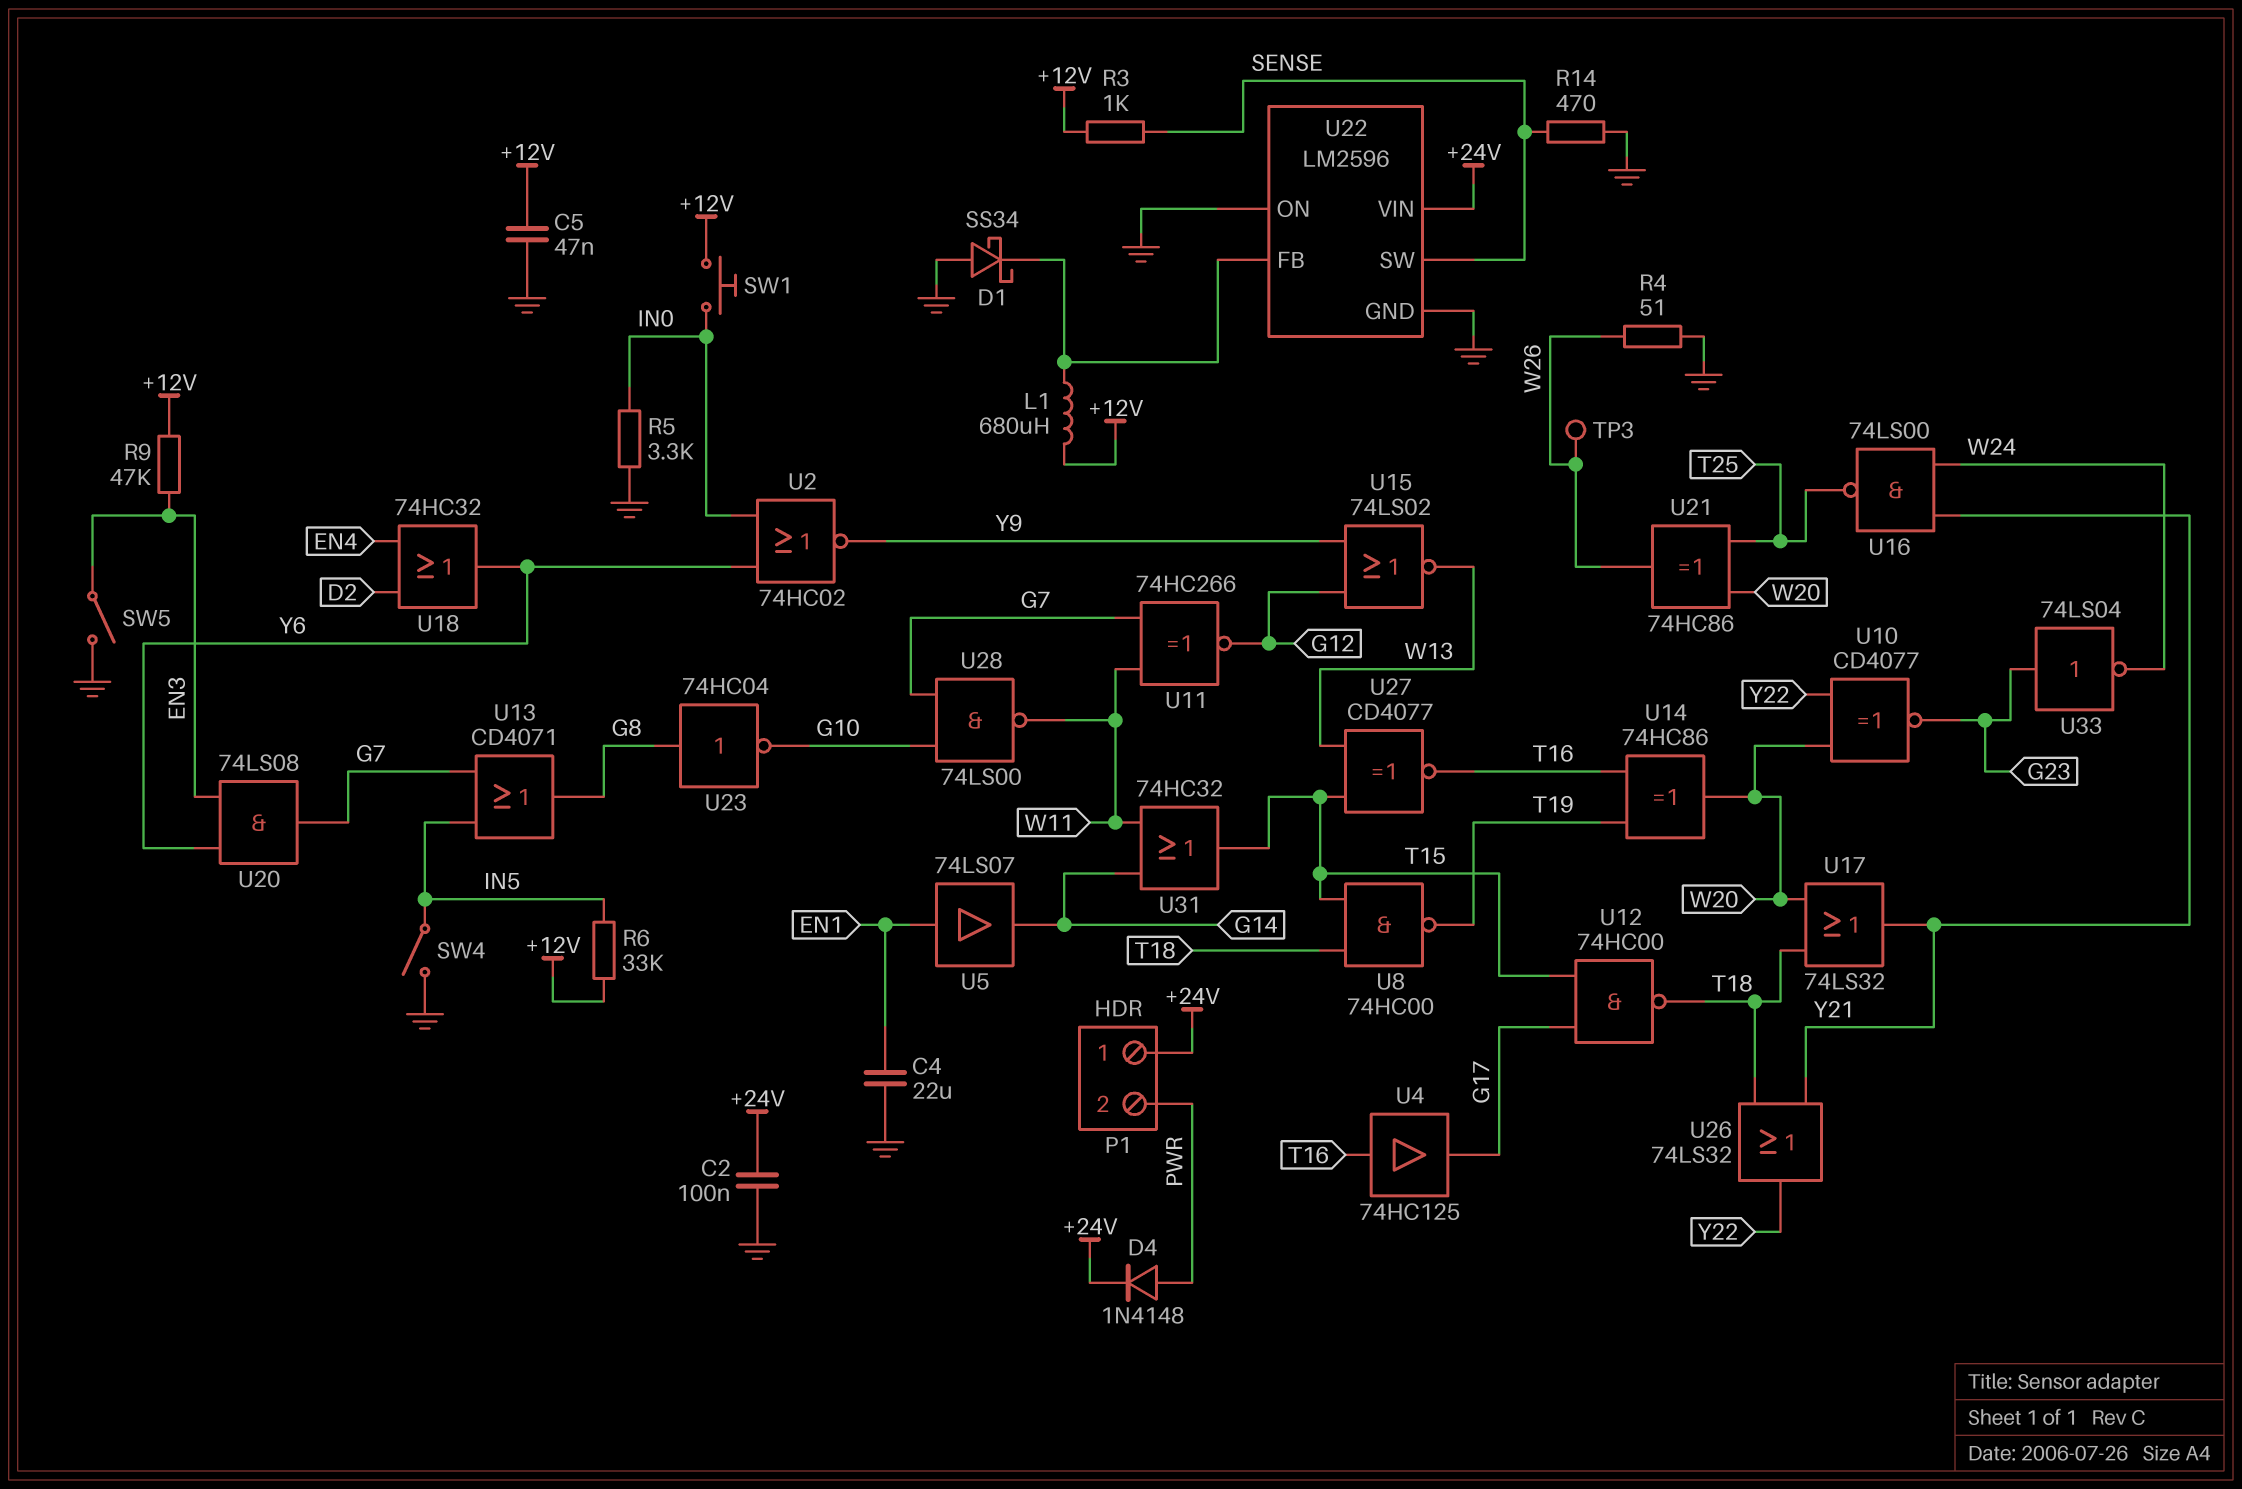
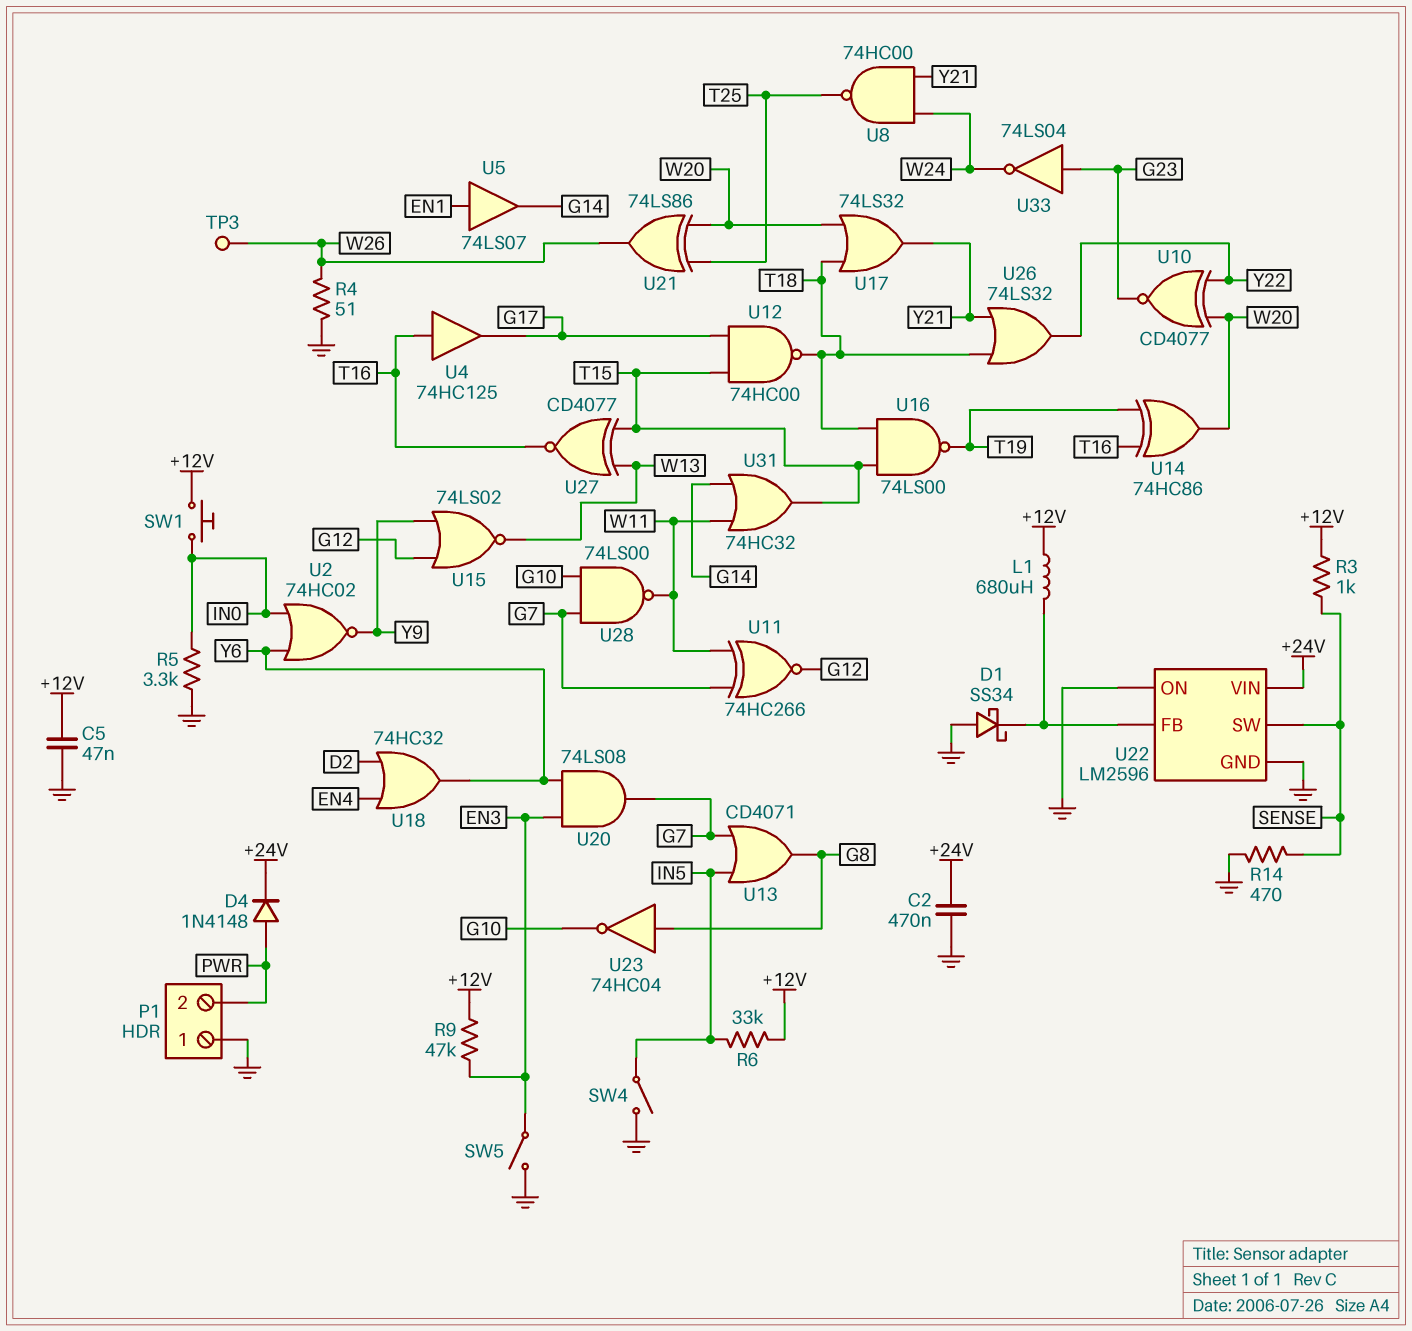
C2: 100nF (+24V, GND) -> 470nF (+24V, GND)
C4: 22uF (EN1, GND) -> none
P1 pin 1: +24V -> GND
U8: NAND 74HC00 (in T15, in T18, out T19) -> NAND 74HC00 (in W24, in Y21, out T25)
U16: NAND 74LS00 (in W24, in Y21, out T25) -> NAND 74LS00 (in T15, in T18, out T19)
U21: XOR 74HC86 (in T25, in W20, out W26) -> XOR 74LS86 (in T25, in W20, out W26)

